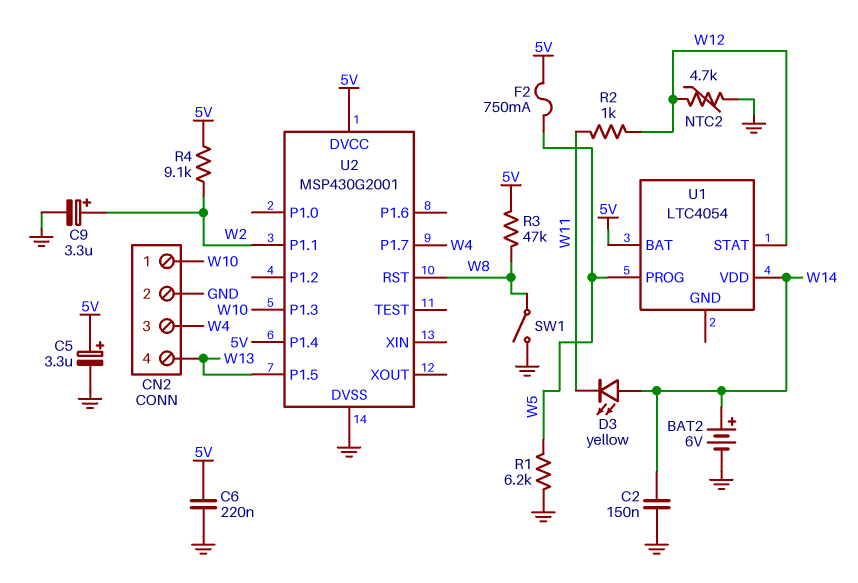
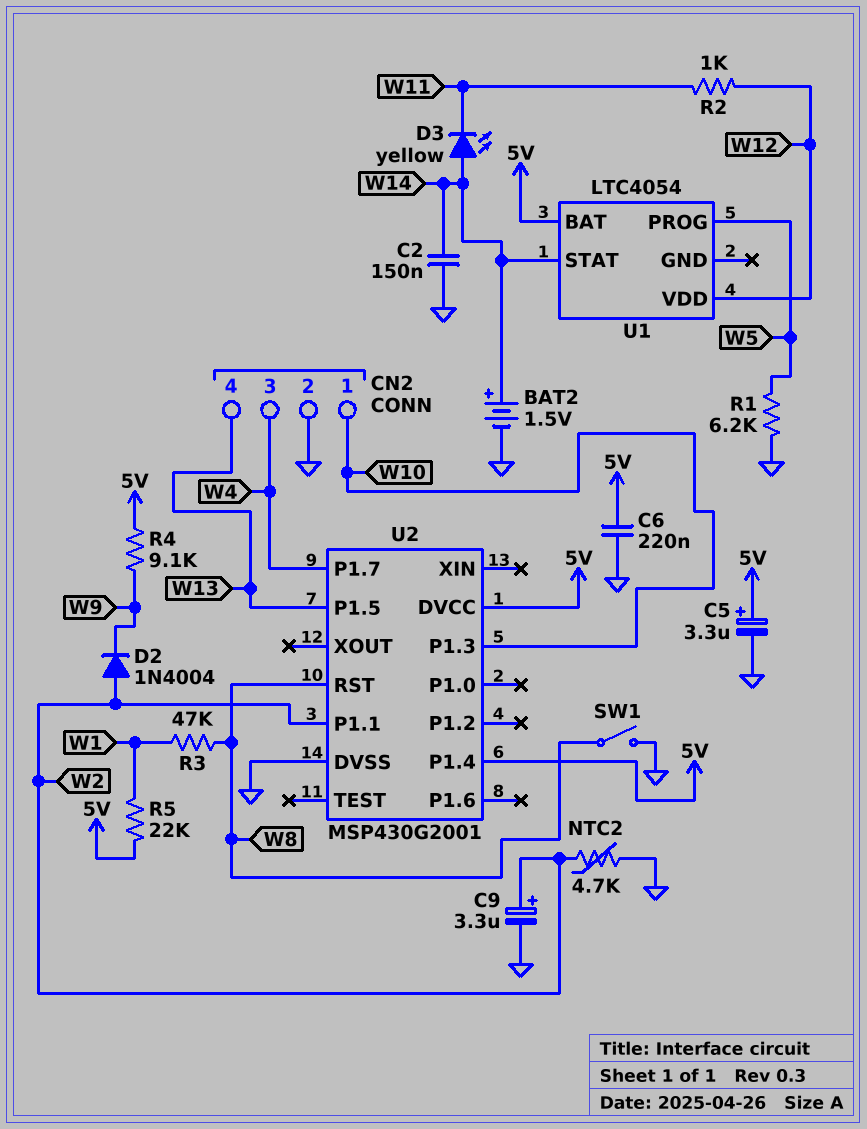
BAT2: 6V (plus W14, minus GND) -> 1.5V (plus W14, minus GND)
D2: none -> diode 1N4004 (A W2, K W9)
F2: 750mA (5V, W5) -> none
NTC2: 4.7k (GND, W12) -> 4.7k (GND, W2)
R3: 47k (5V, W8) -> 47k (W1, W8)
R4: 9.1k (5V, W2) -> 9.1k (5V, W9)
R5: none -> 22k (5V, W1)
U1 pin STAT: W12 -> W14
U1 pin VDD: W14 -> W12

